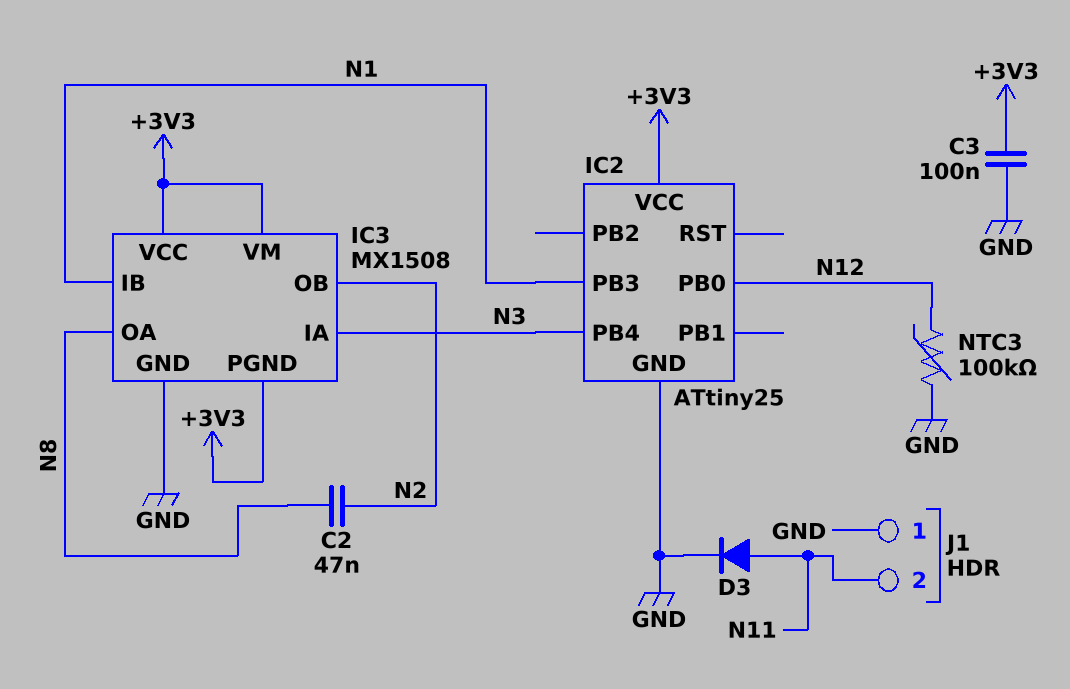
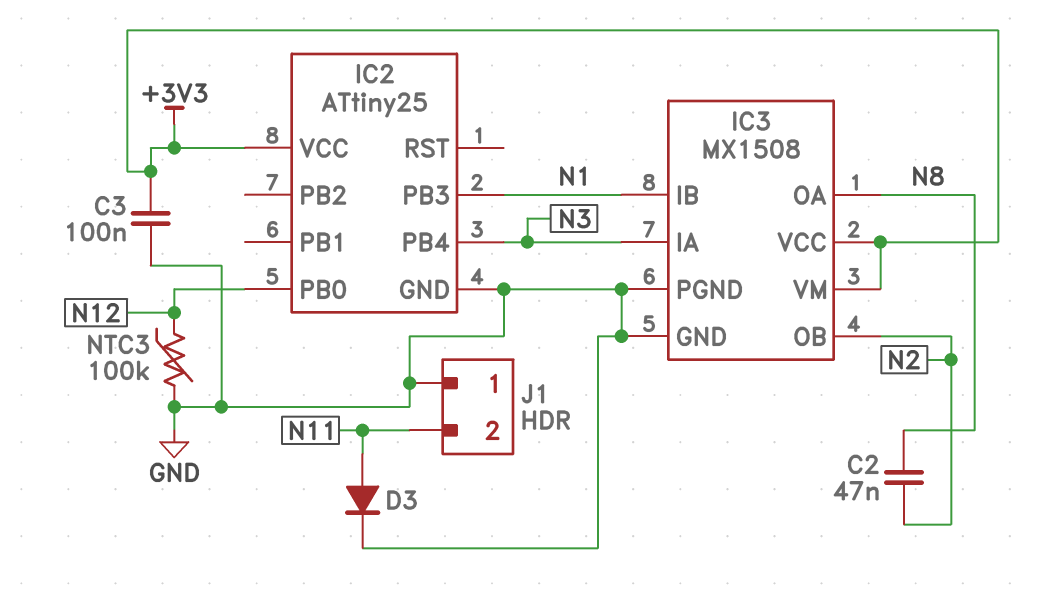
IC3 pin PGND: +3V3 -> GND

